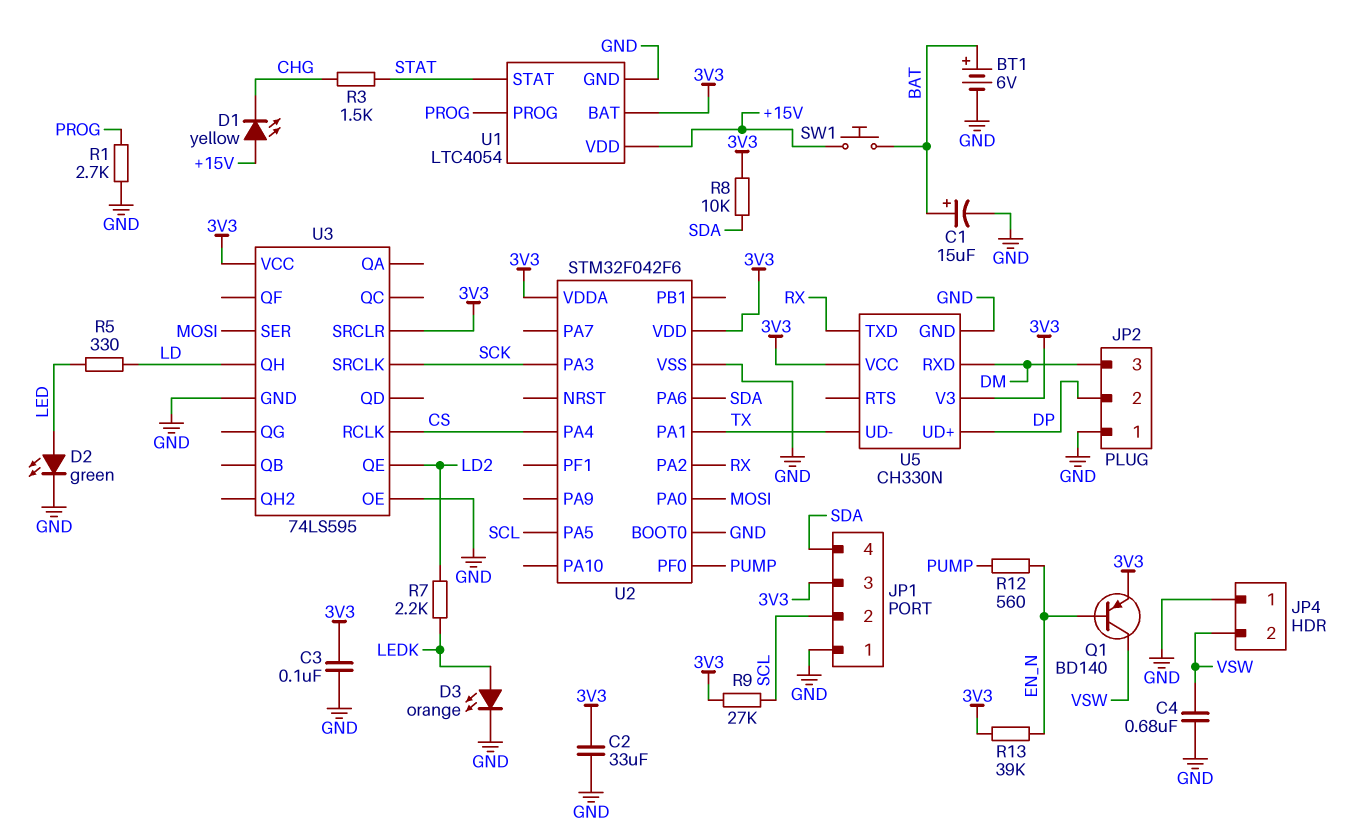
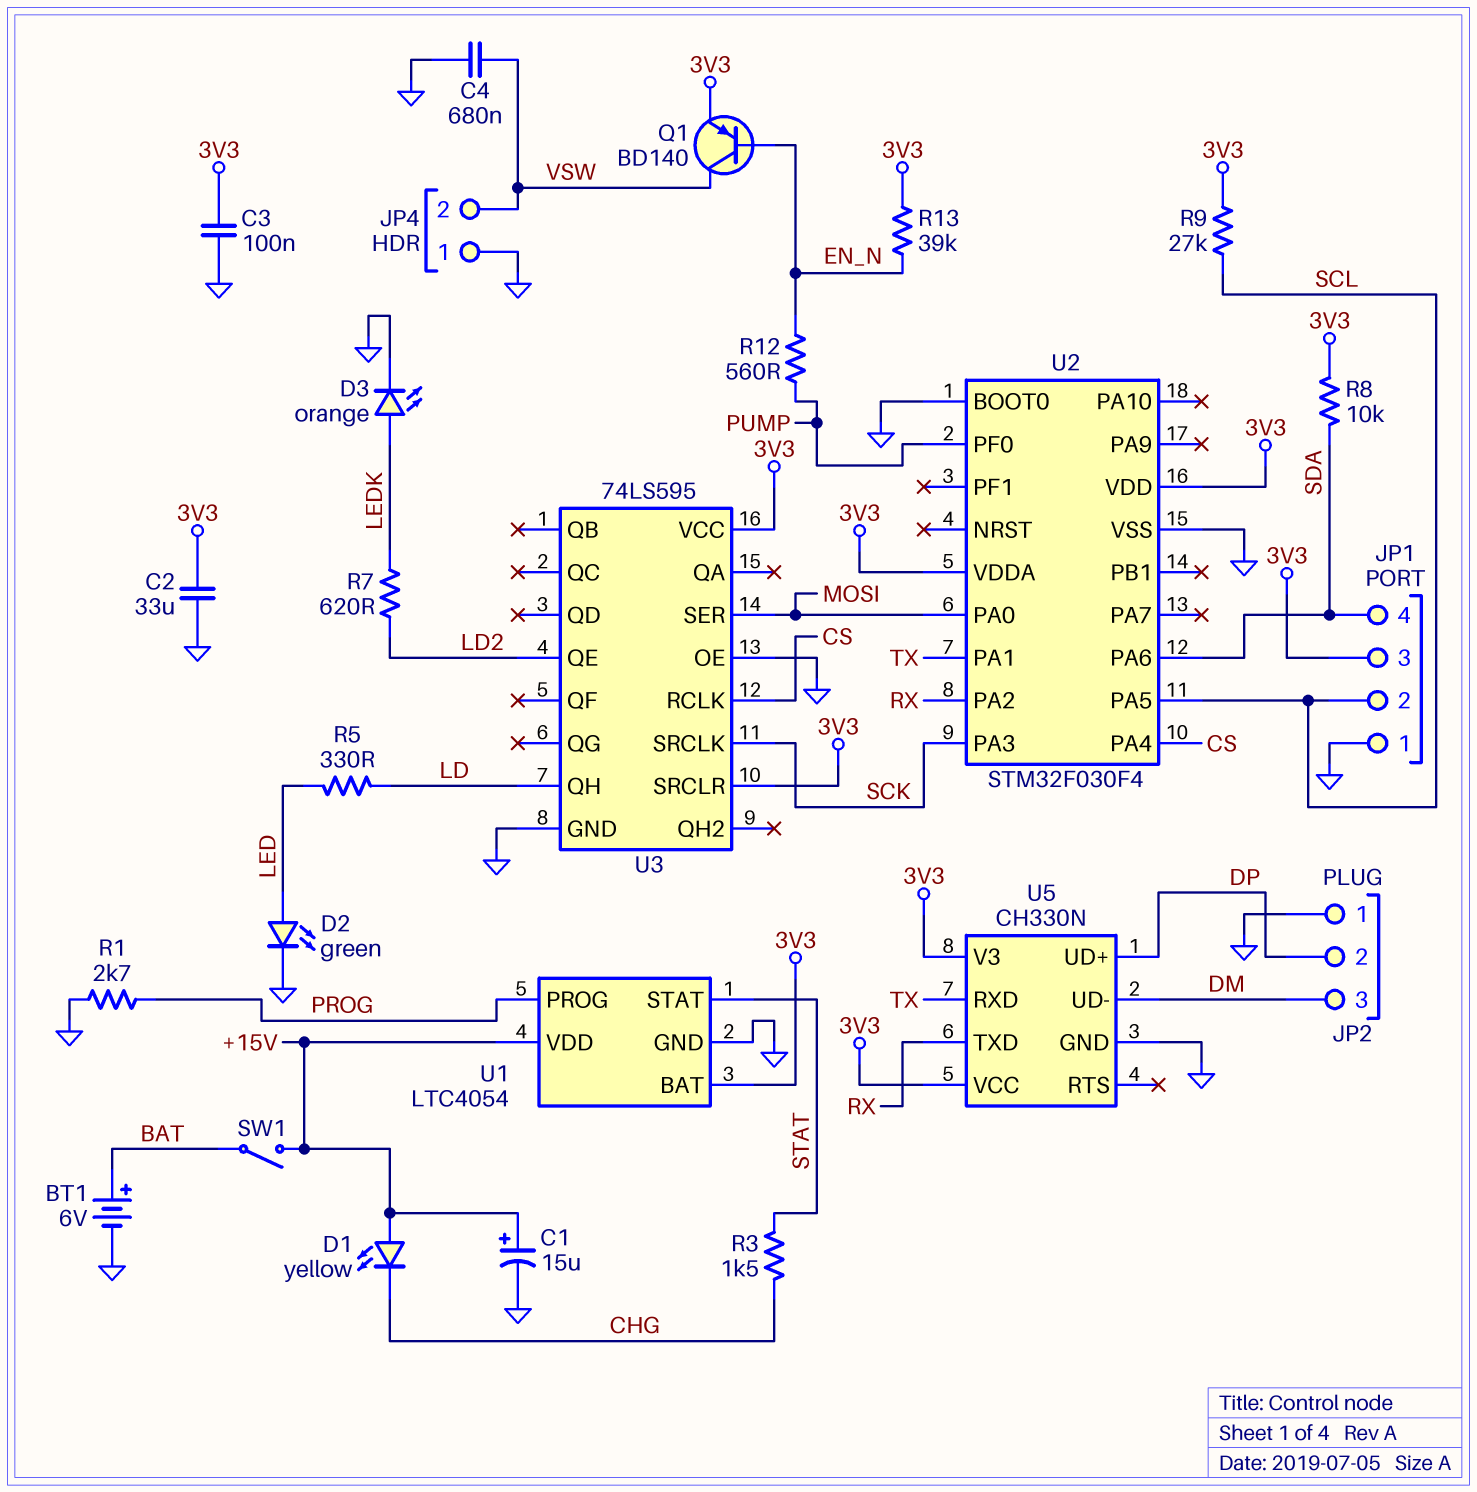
C1: 15uF (plus BAT, minus GND) -> 15uF (plus +15V, minus GND)
R7: 2.2k (LD2, LEDK) -> 620 (LD2, LEDK)
SW1: button (+15V, BAT) -> switch (+15V, BAT)
U2: STM32F042F6 -> STM32F030F4
U5 pin RXD: DM -> TX
U5 pin UD-: TX -> DM

